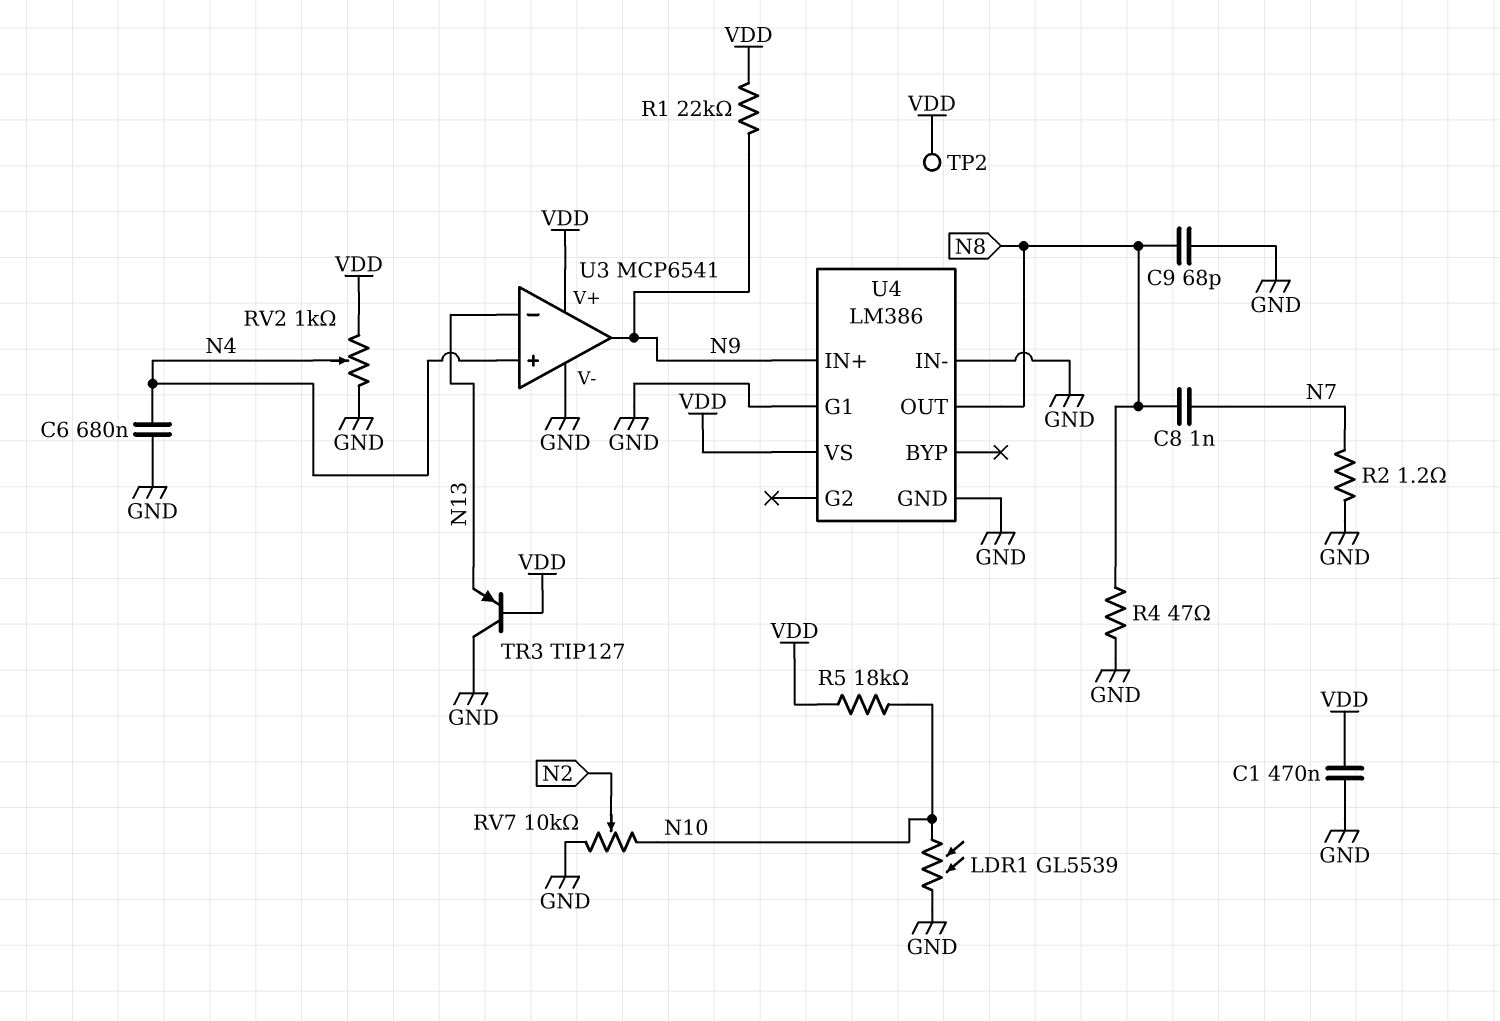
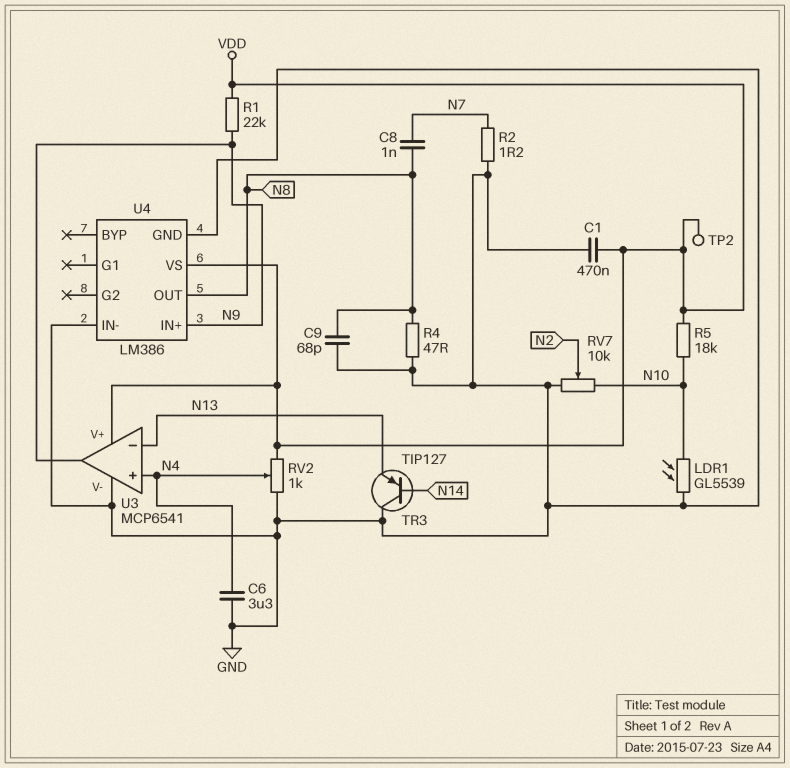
C6: 680nF (GND, N4) -> 3.3uF (GND, N4)
TR3: PNP TIP127 (B VDD, C GND, E N13) -> PNP TIP127 (B N14, C GND, E N13)
U4 pin G1: GND -> none

